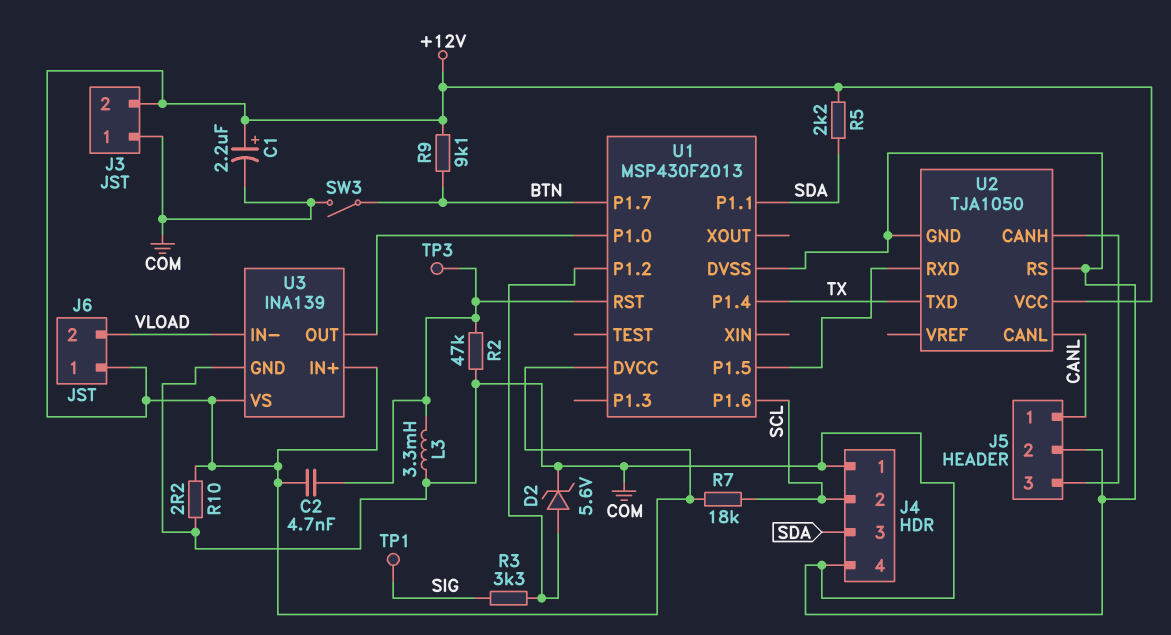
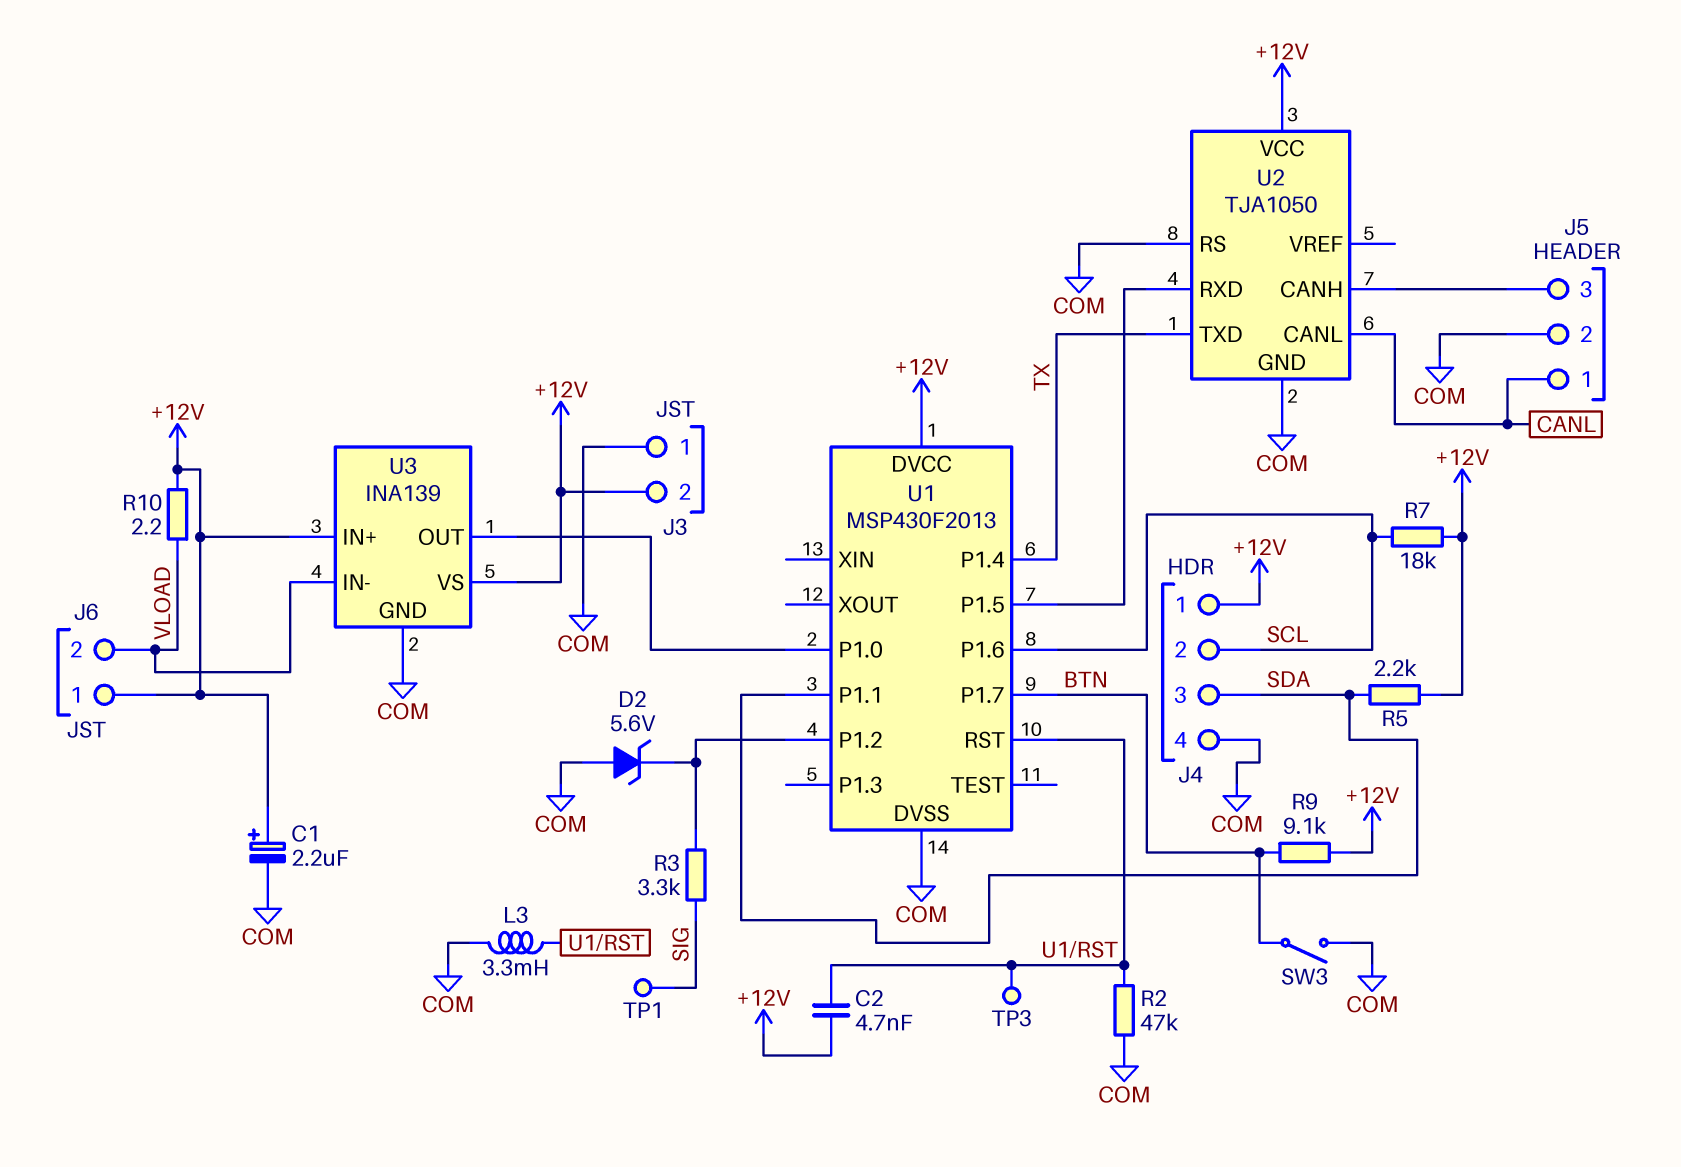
D2: zener 5.6V (A U1/P1.2, K COM) -> zener 5.6V (A COM, K U1/P1.2)
J4 pin 1: COM -> +12V
R10: 2.2 (+12V, COM) -> 2.2 (+12V, VLOAD)

